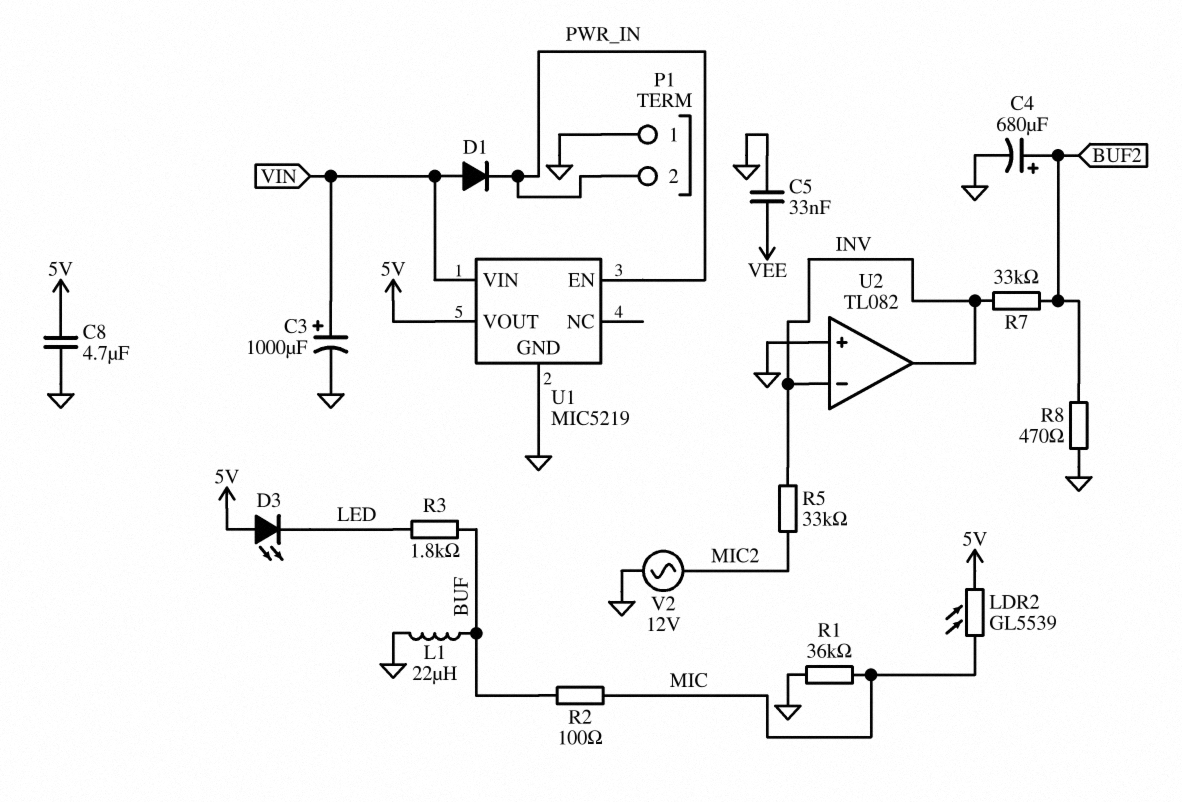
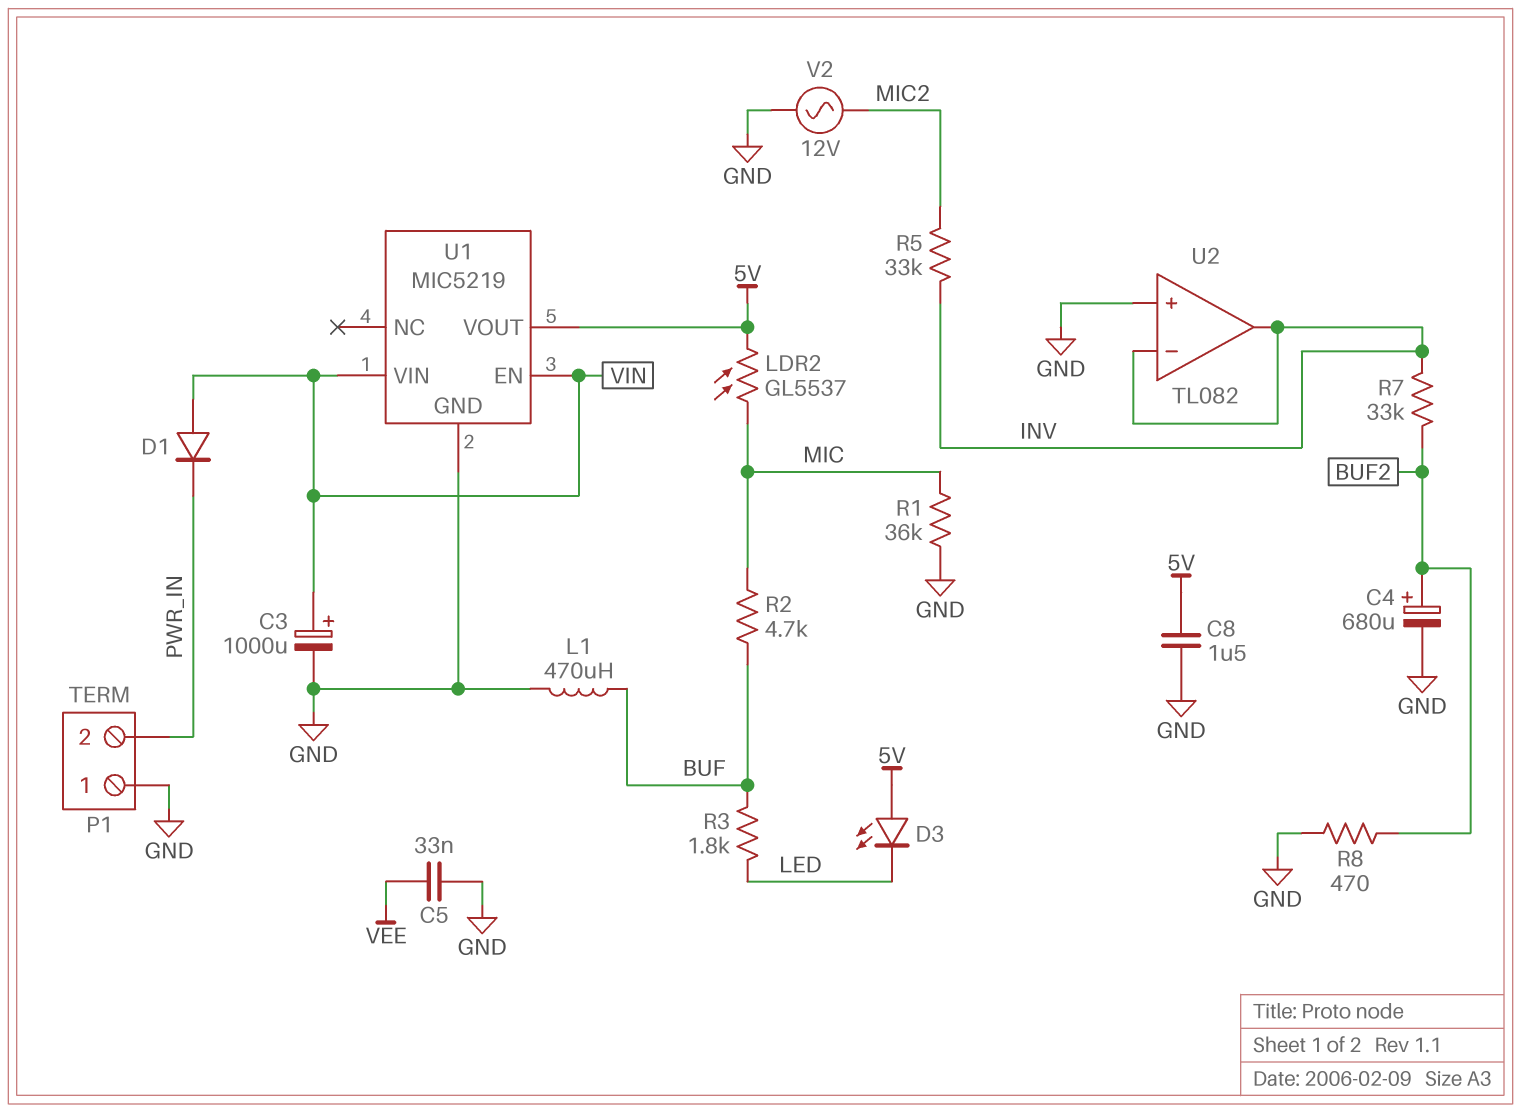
C8: 4.7uF (5V, GND) -> 1.5uF (5V, GND)
L1: 22uH (BUF, GND) -> 470uH (BUF, GND)
LDR2: GL5539 (5V, MIC) -> GL5537 (5V, MIC)
R2: 100 (BUF, MIC) -> 4.7k (BUF, MIC)
U1 pin EN: PWR_IN -> VIN

